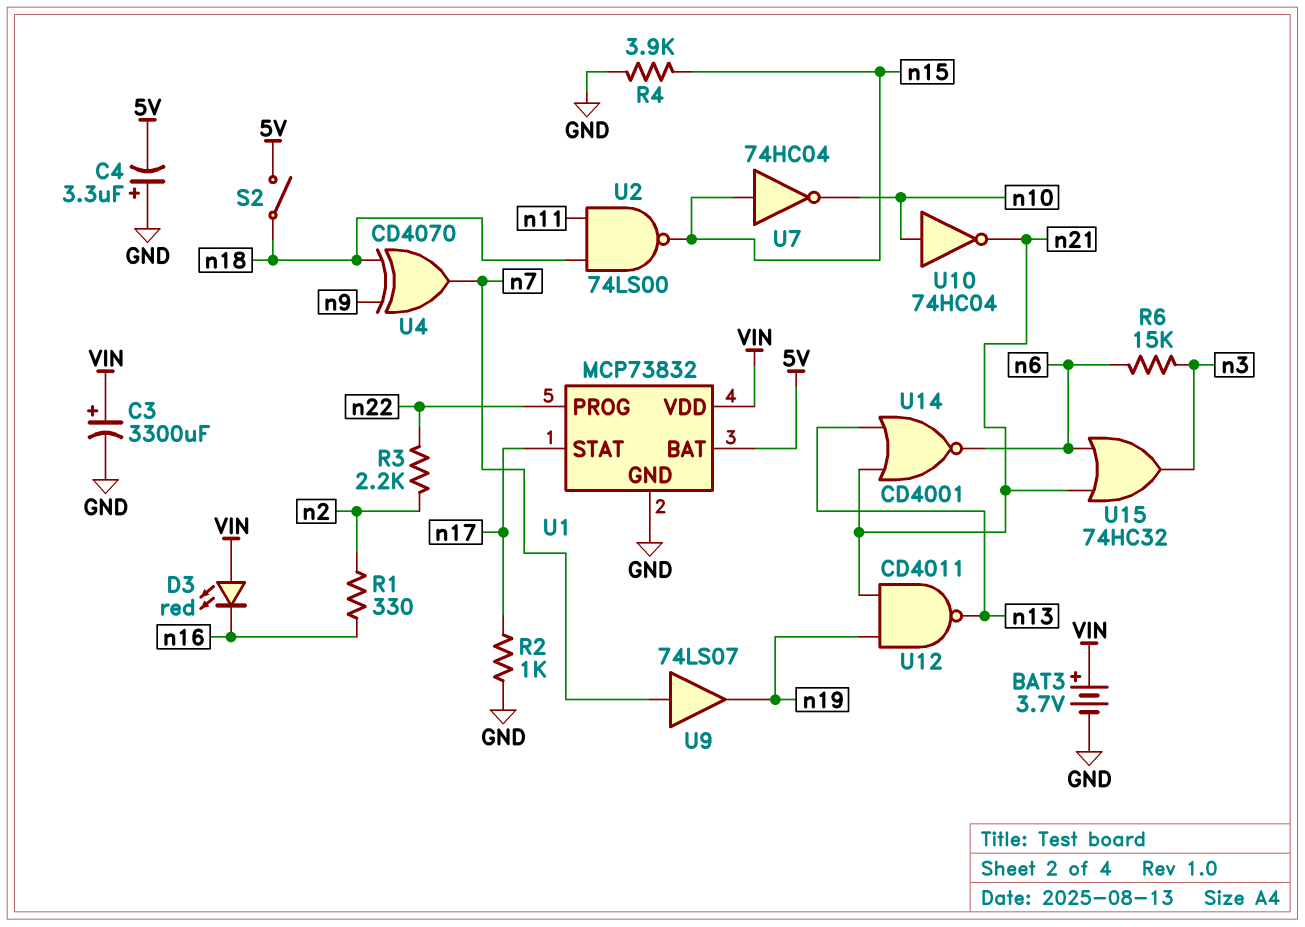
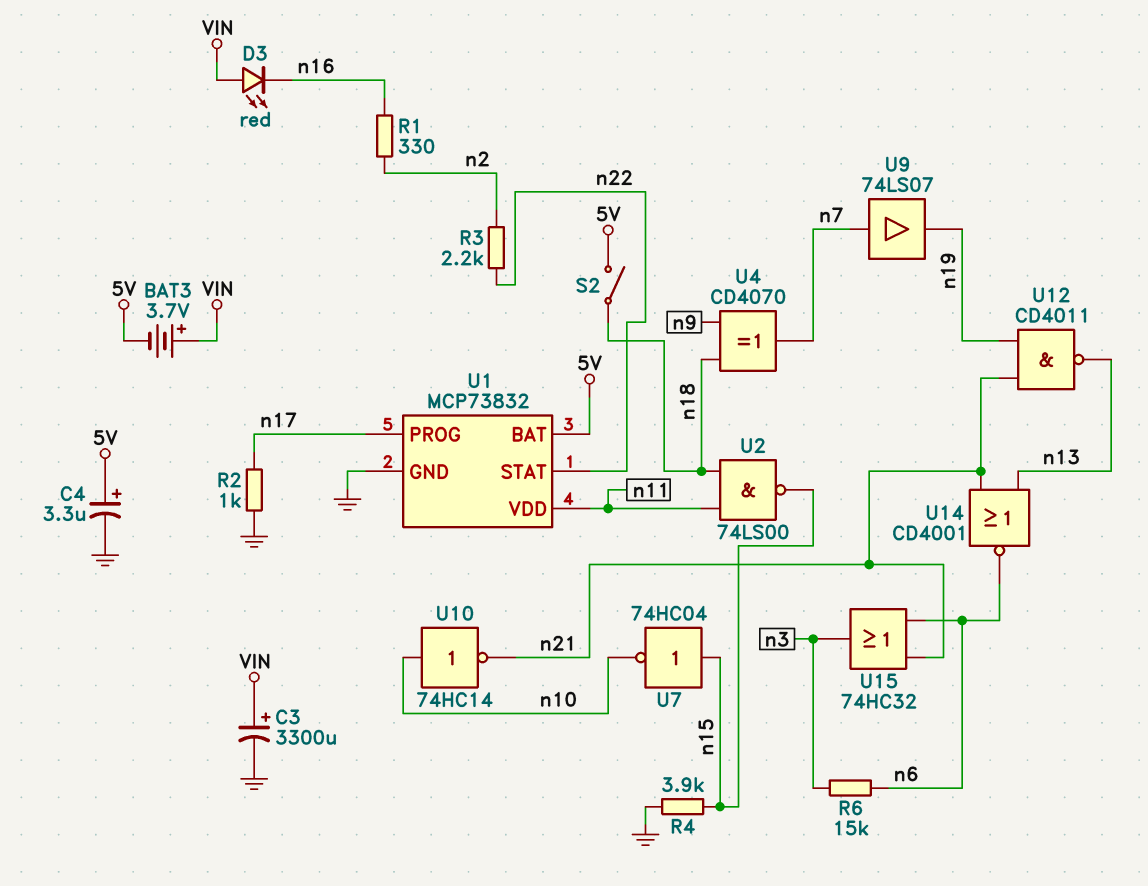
BAT3: 3.7V (plus VIN, minus GND) -> 3.7V (plus VIN, minus 5V)
C4: 3.3uF (plus GND, minus 5V) -> 3.3uF (plus 5V, minus GND)
U1 pin PROG: n22 -> n17
U1 pin STAT: n17 -> n22
U1 pin VDD: VIN -> n11
U10: NOT 74HC04 (in n10, out n21) -> NOT 74HC14 (in n10, out n21)

